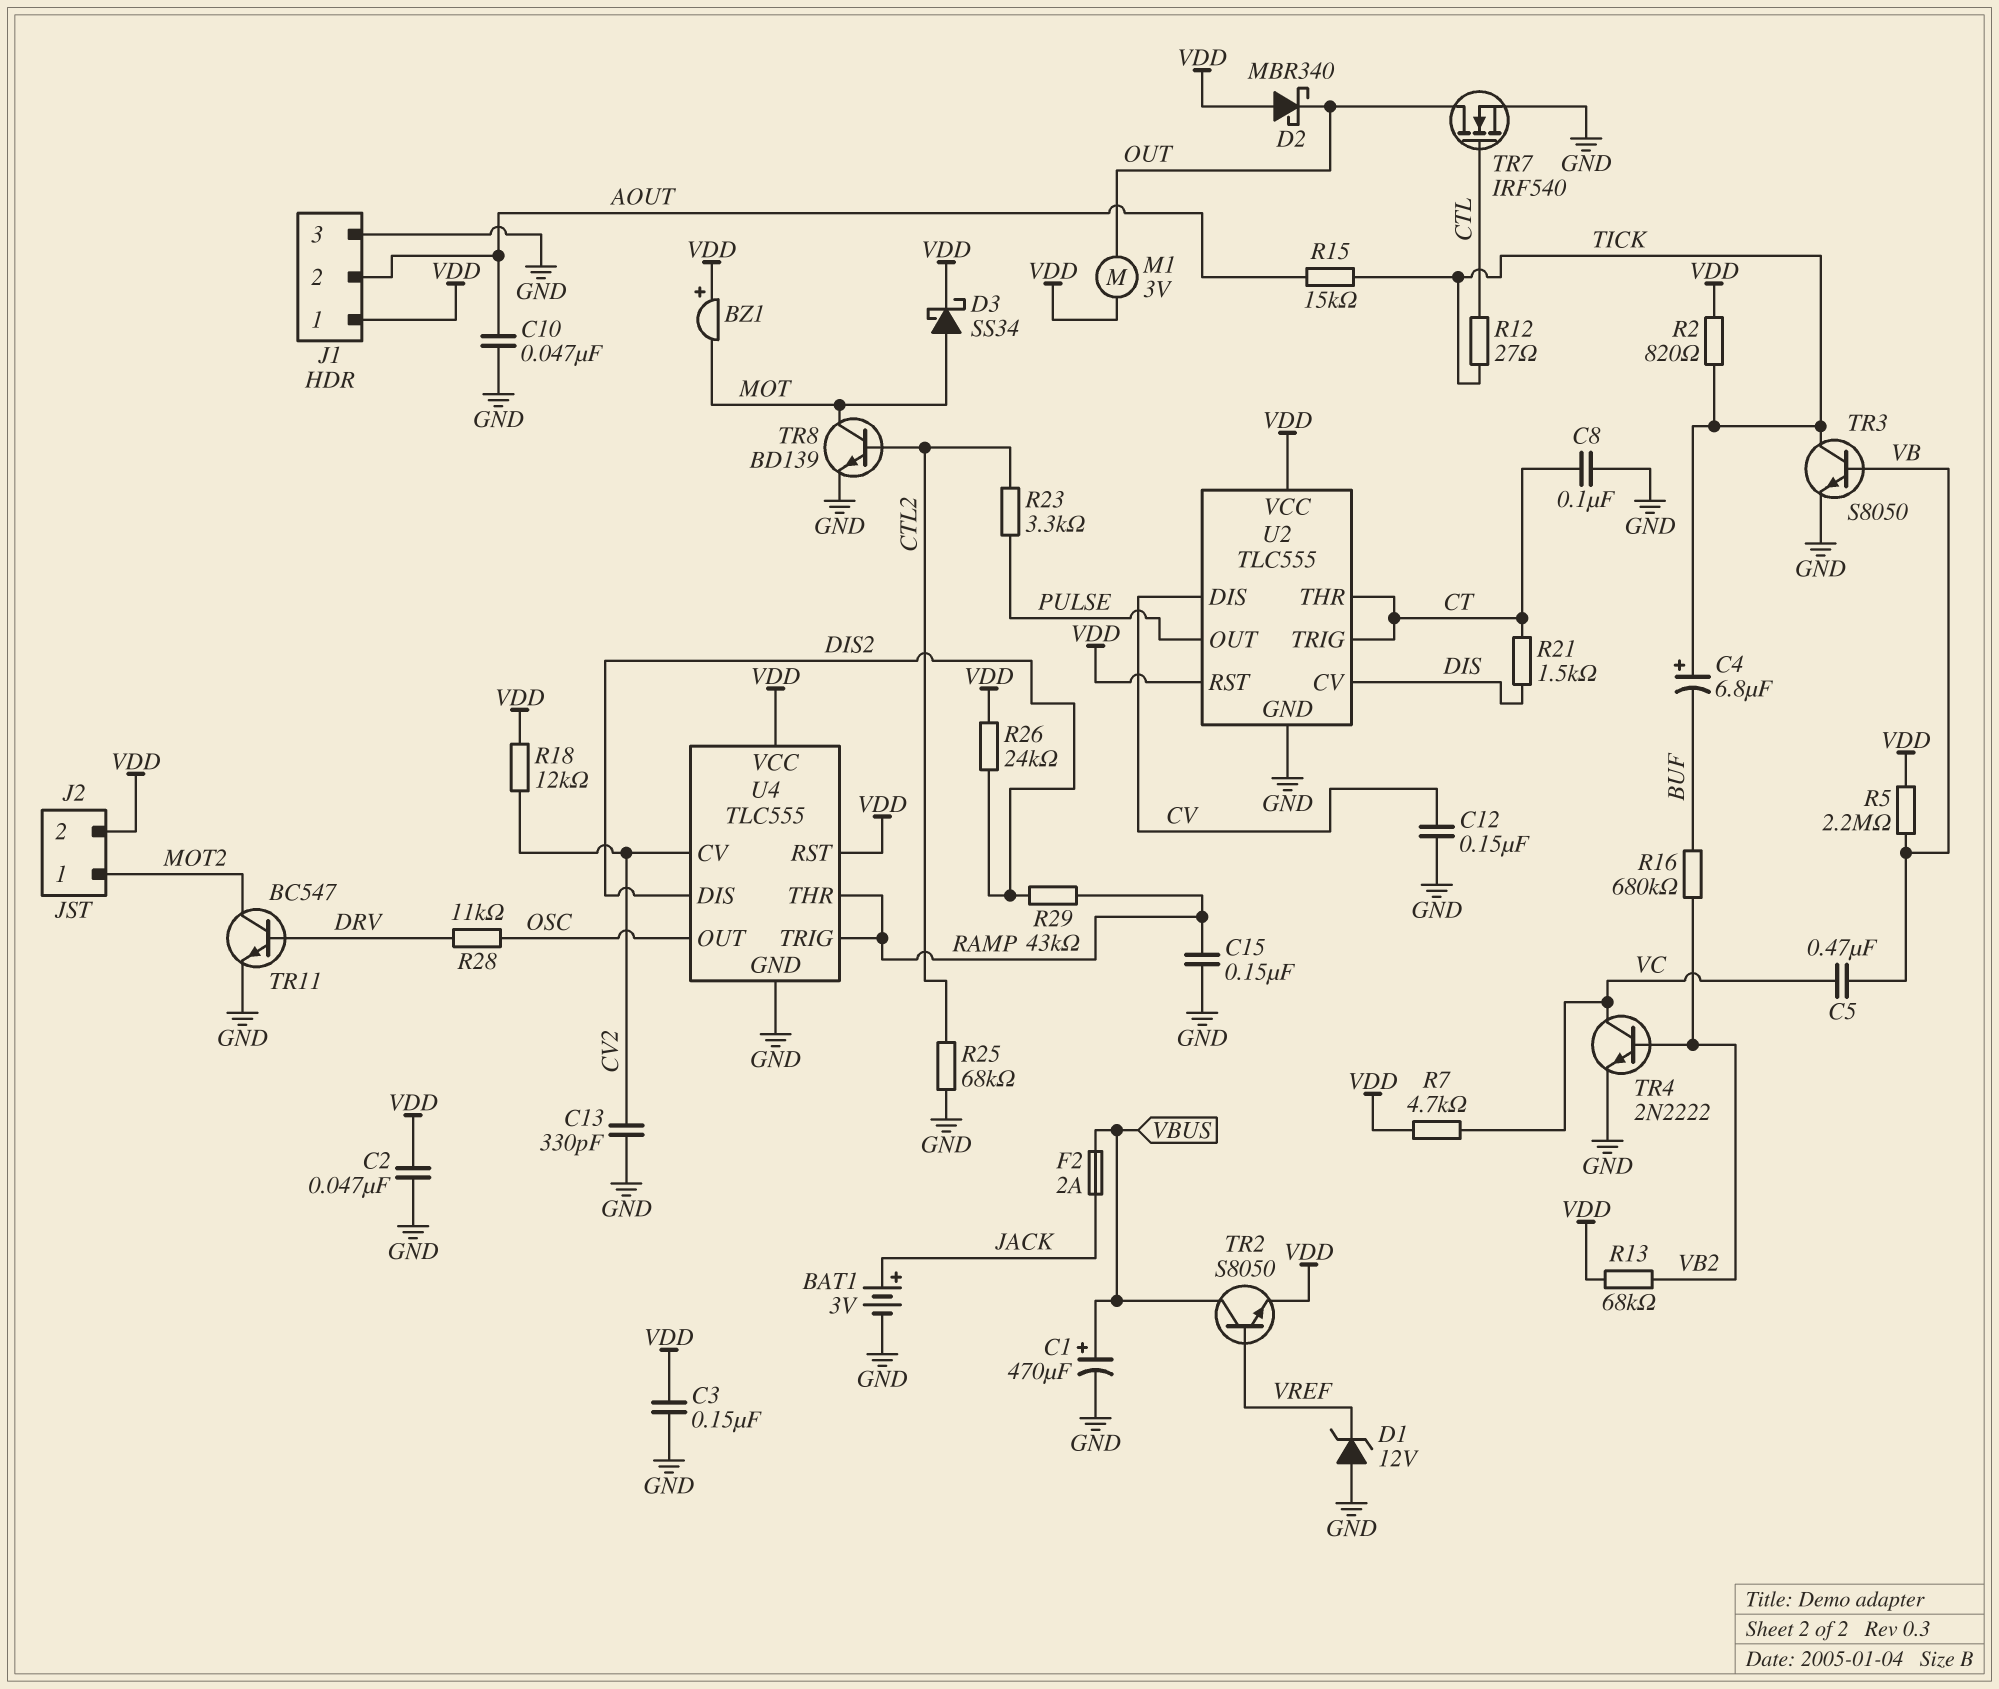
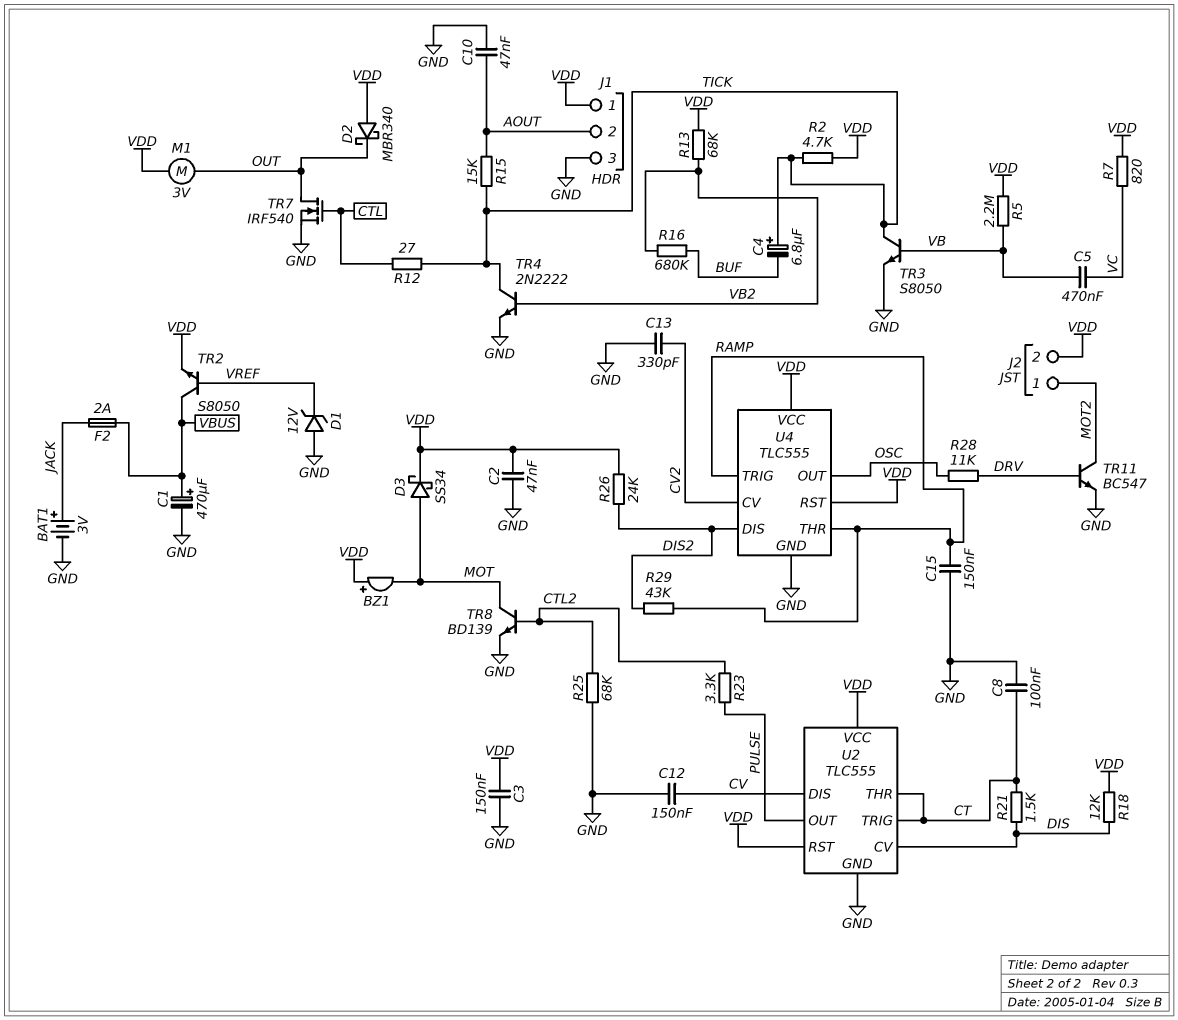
R2: 820 (TICK, VDD) -> 4.7k (TICK, VDD)
R7: 4.7k (VC, VDD) -> 820 (VC, VDD)
R18: 12k (CV2, VDD) -> 12k (DIS, VDD)
TR4: NPN 2N2222 (B VB2, C VC, E GND) -> NPN 2N2222 (B VB2, C TICK, E GND)

